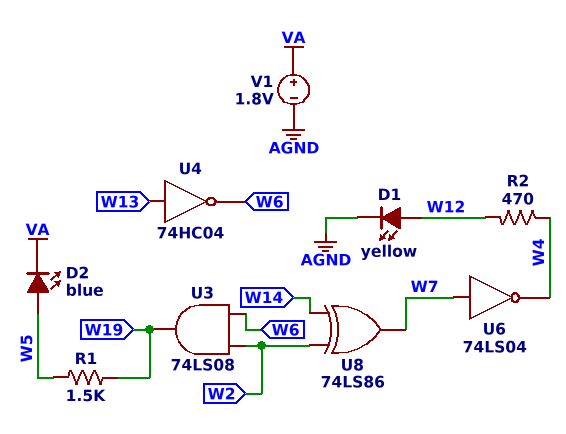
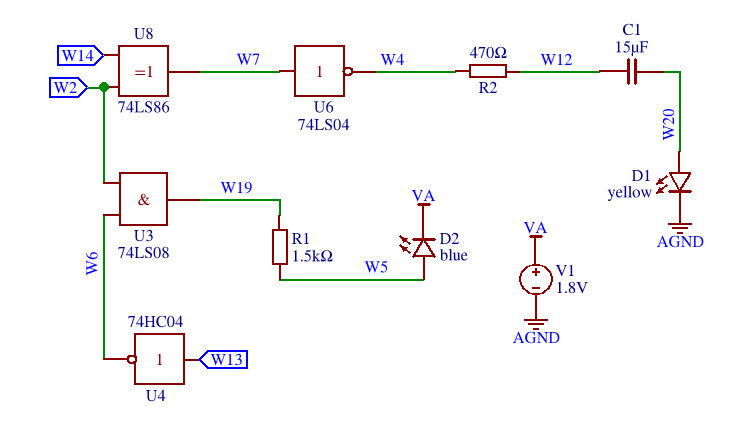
C1: none -> 15uF (W12, W20)
D1: LED yellow (A W12, K AGND) -> LED yellow (A W20, K AGND)

